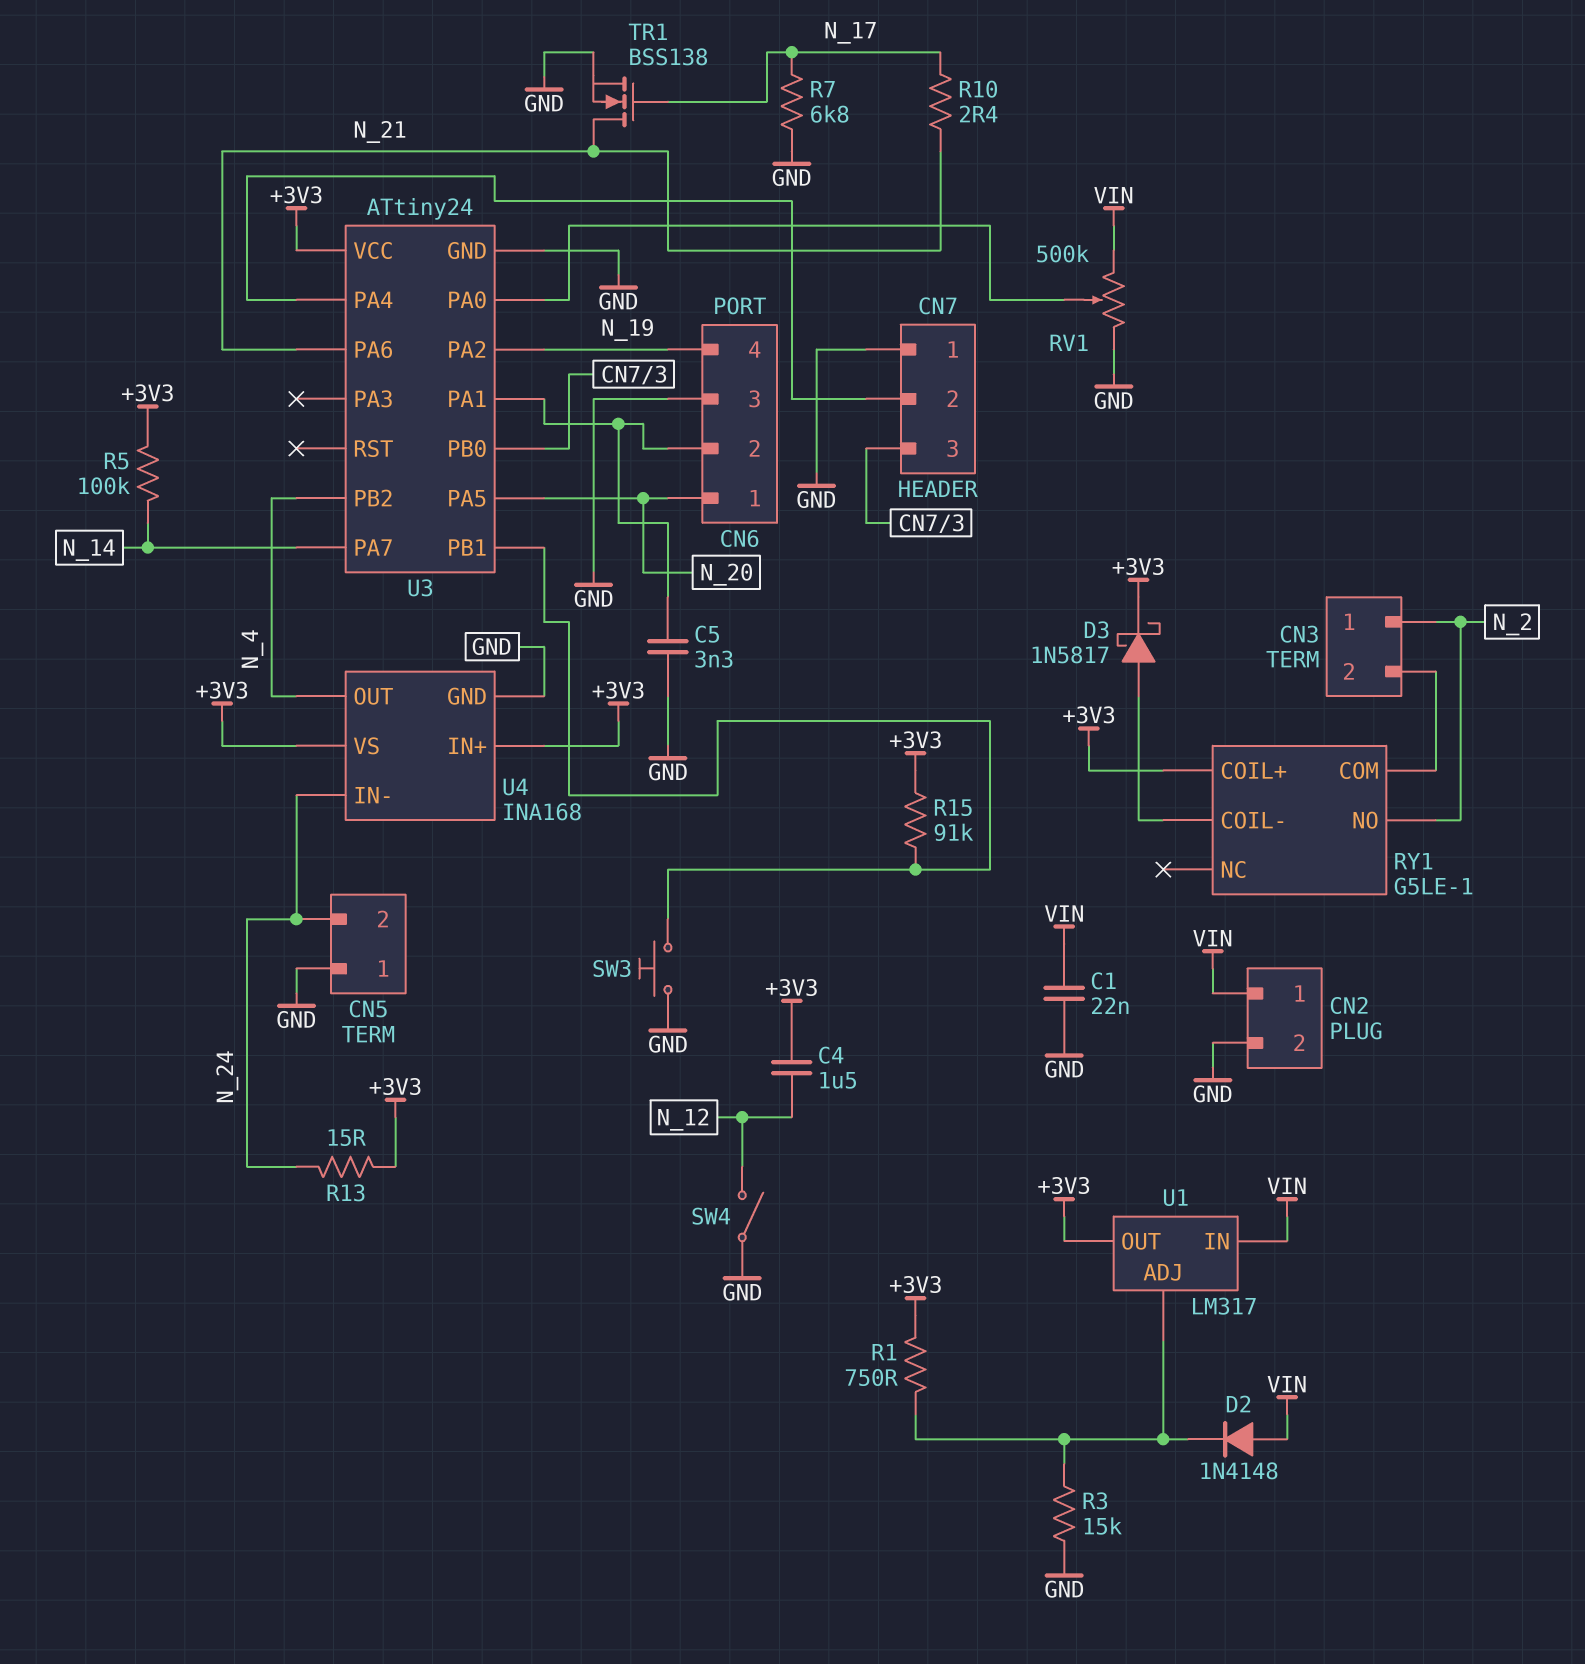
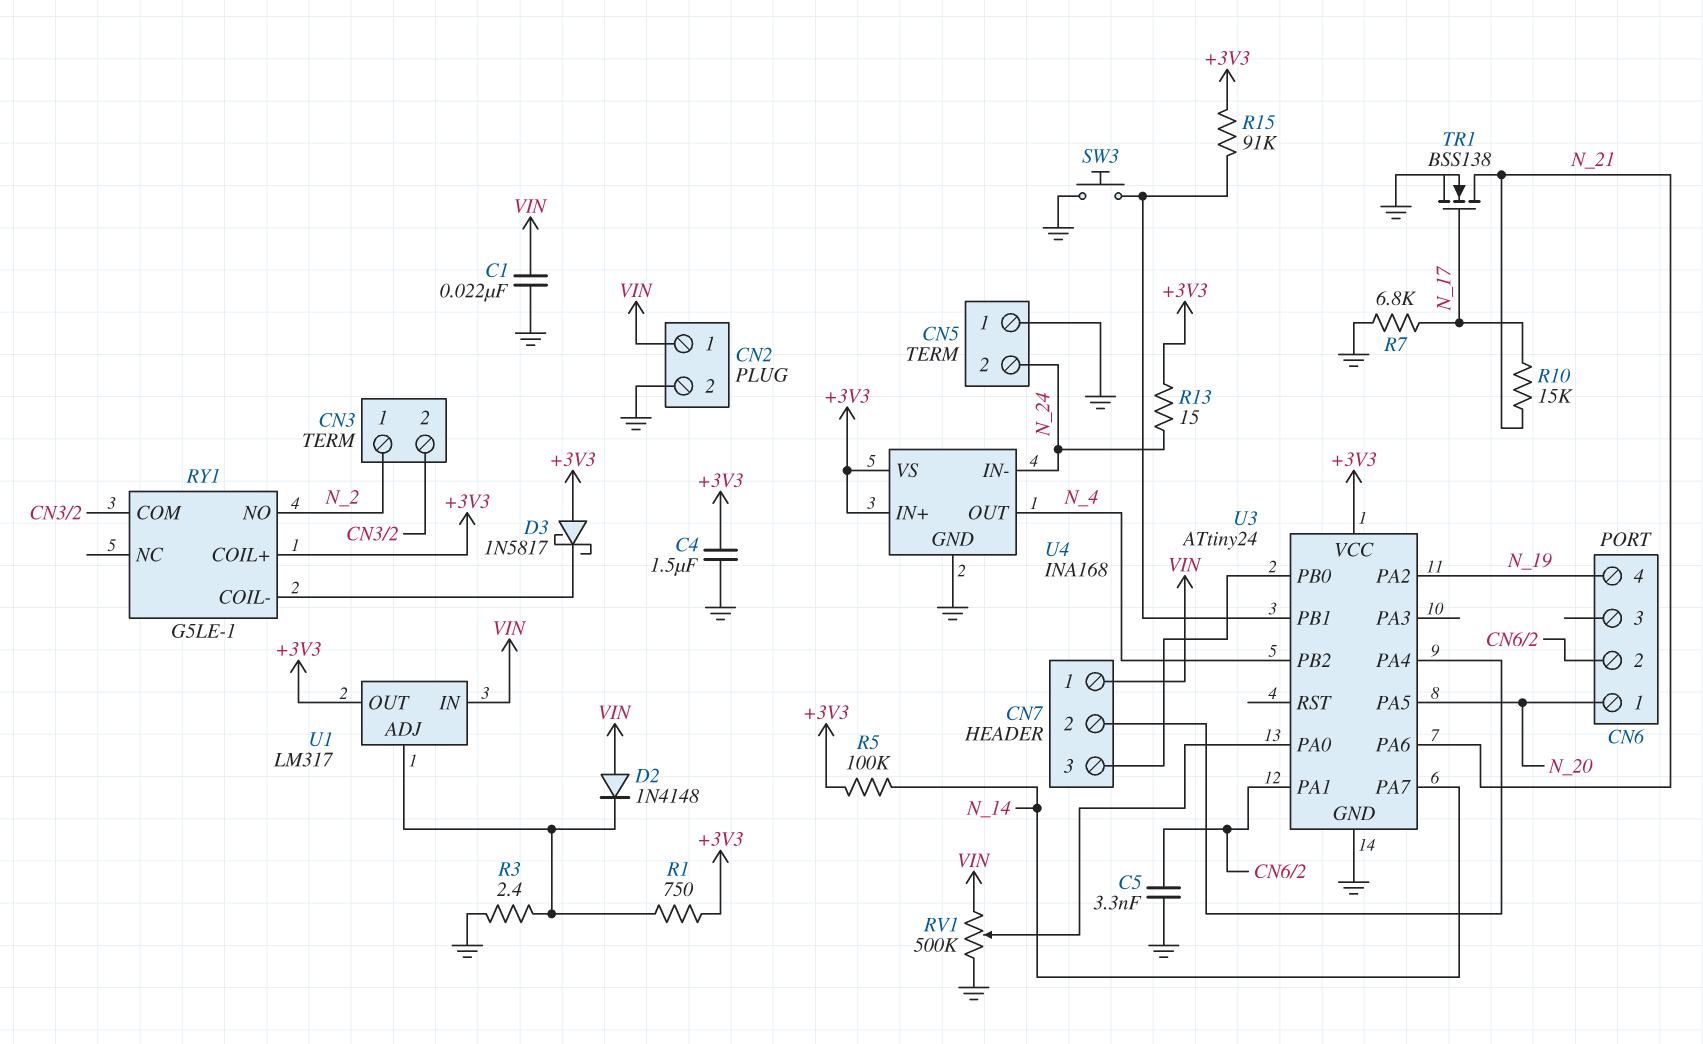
C4: 1.5uF (+3V3, N_12) -> 1.5uF (+3V3, GND)
CN6 pin 3: GND -> none
CN7 pin 1: GND -> VIN
D3: schottky 1N5817 (A RY1/COIL-, K +3V3) -> schottky 1N5817 (A +3V3, K RY1/COIL-)
R3: 15k (GND, U1/ADJ) -> 2.4 (GND, U1/ADJ)
R10: 2.4 (N_17, N_21) -> 15k (N_17, N_21)
SW4: switch (GND, N_12) -> none

